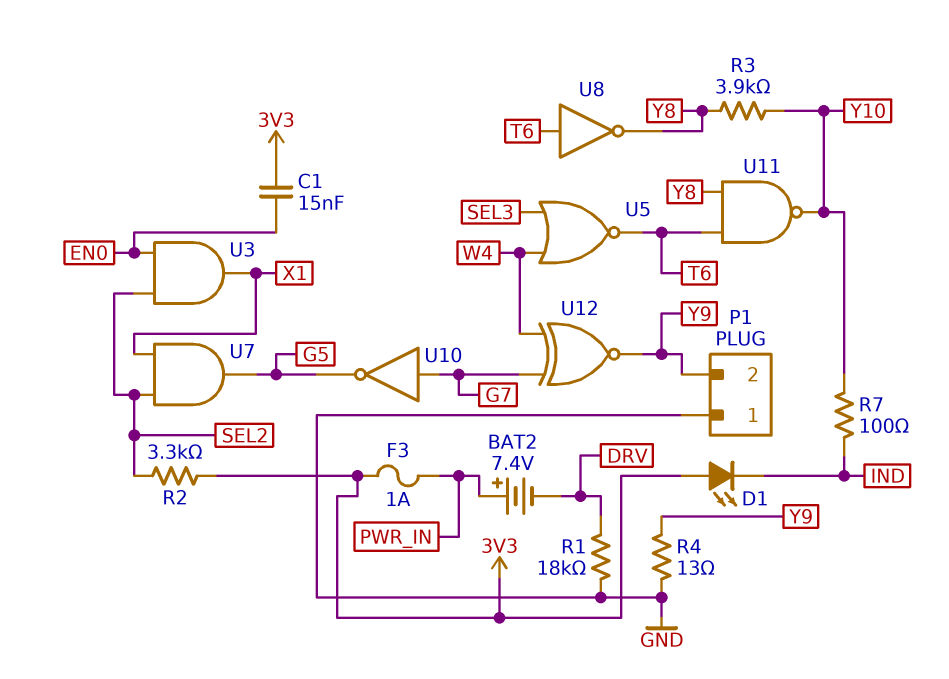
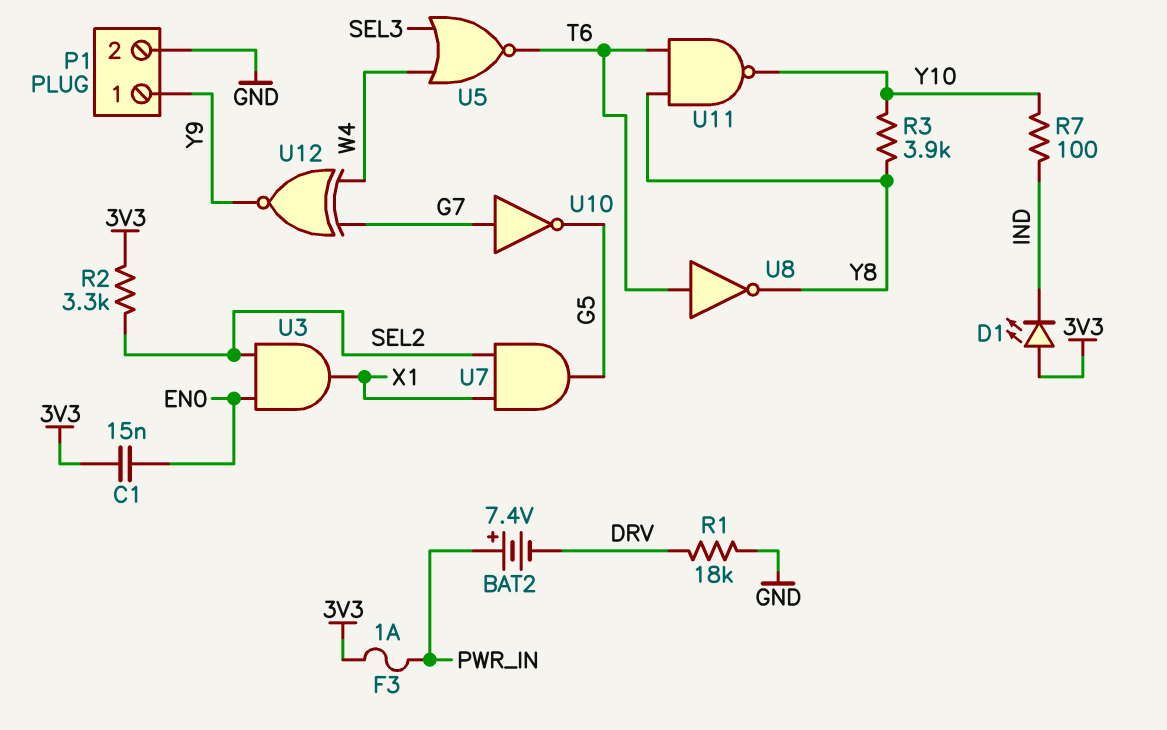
P1 pin 1: GND -> Y9
P1 pin 2: Y9 -> GND
R4: 13 (GND, Y9) -> none

